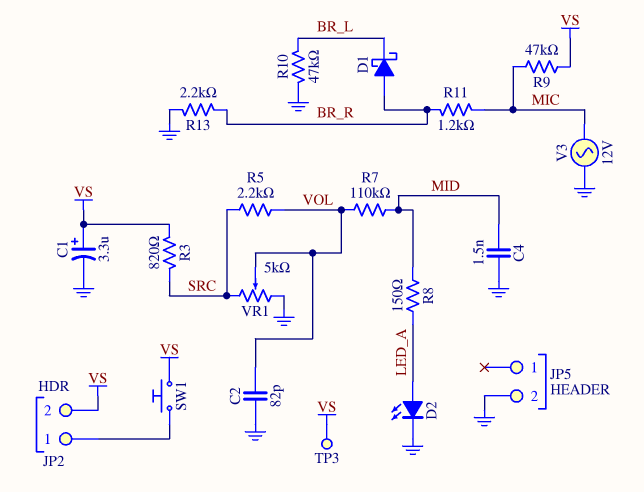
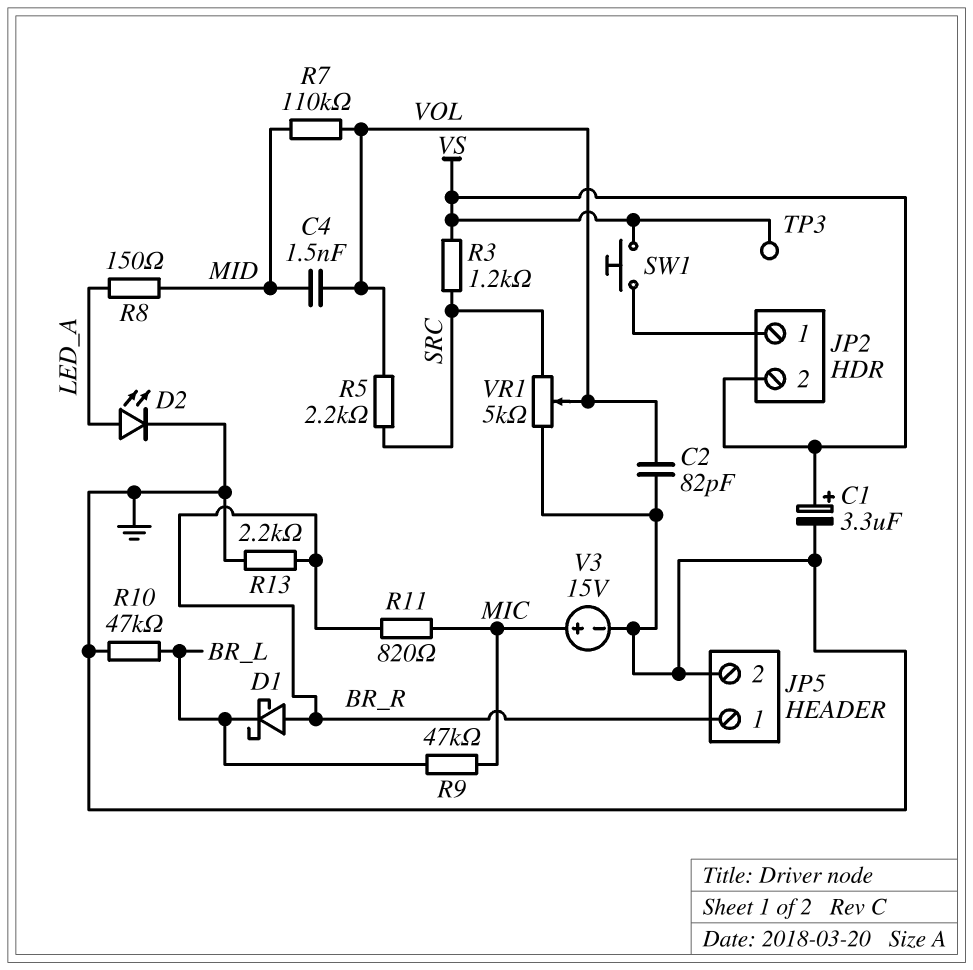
C4: 1.5nF (GND, MID) -> 1.5nF (MID, VOL)
JP5 pin 1: none -> BR_R
R3: 820 (SRC, VS) -> 1.2k (SRC, VS)
R9: 47k (MIC, VS) -> 47k (BR_L, MIC)
R11: 1.2k (BR_R, MIC) -> 820 (BR_R, MIC)
V3: AC 12V (GND, MIC) -> 15V (plus MIC, minus GND)

